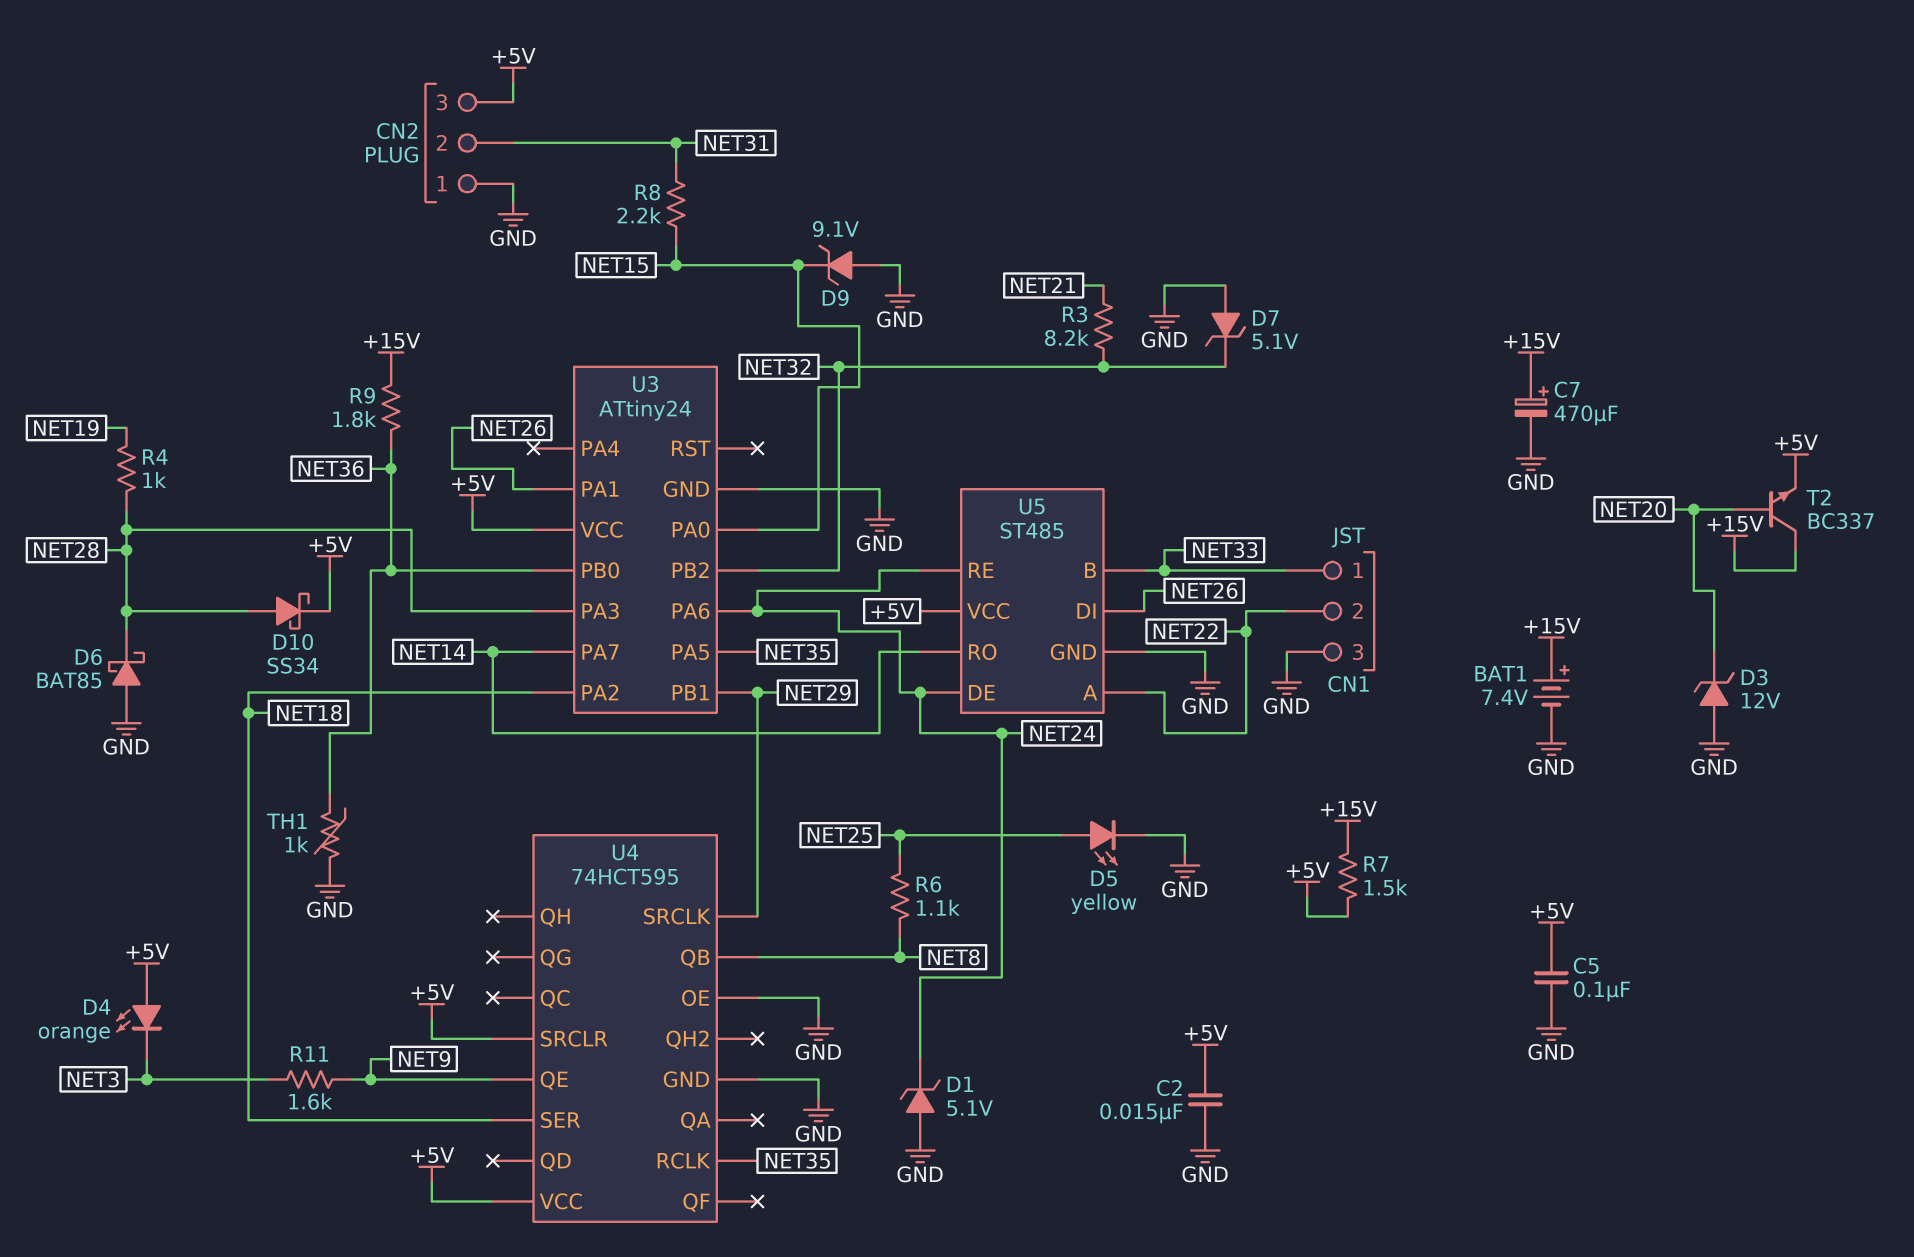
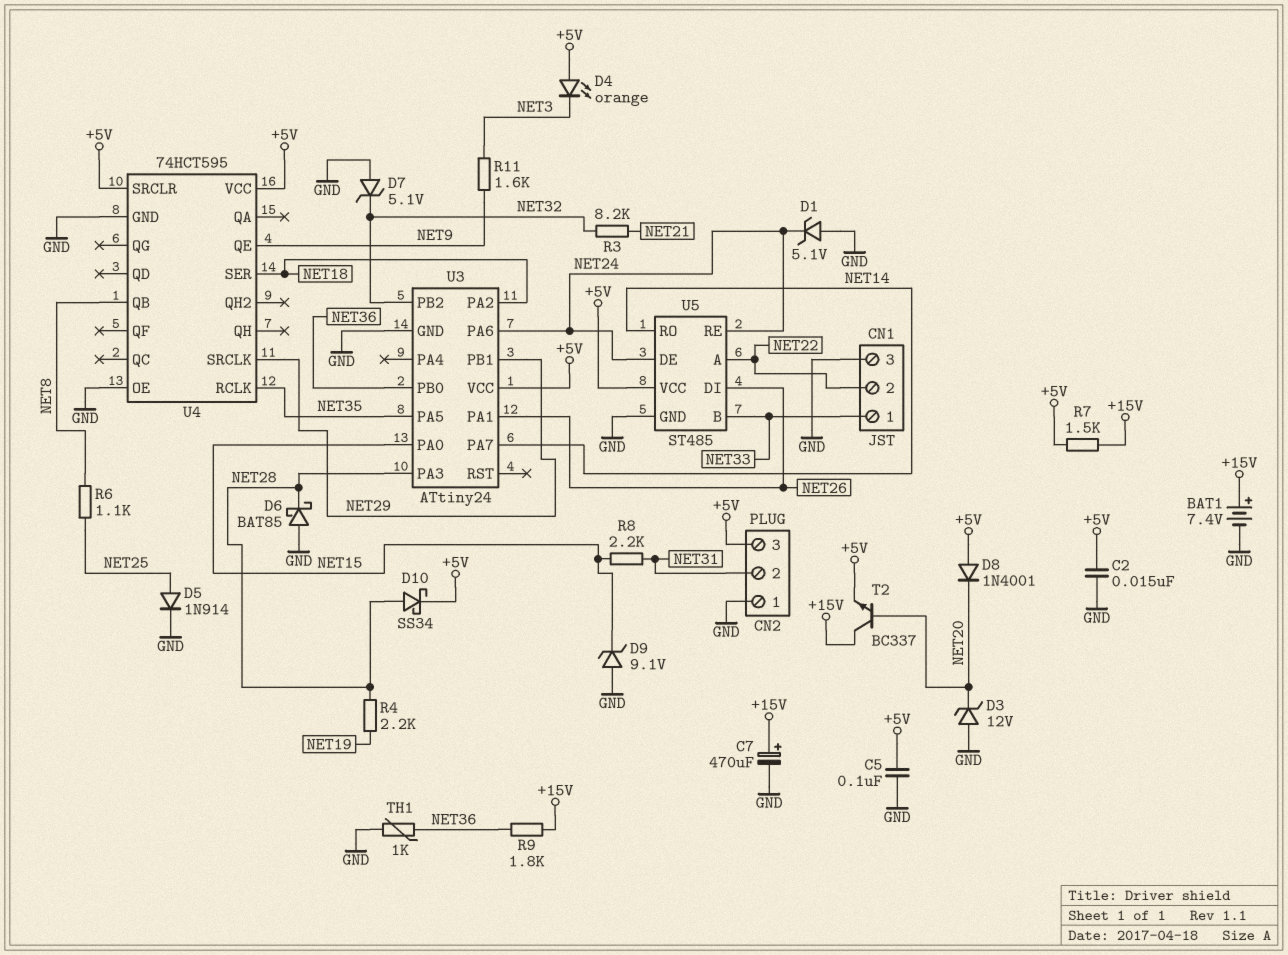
D5: LED yellow (A NET25, K GND) -> diode 1N914 (A NET25, K GND)
D8: none -> diode 1N4001 (A +5V, K NET20)
R4: 1k (NET19, NET28) -> 2.2k (NET19, NET28)

